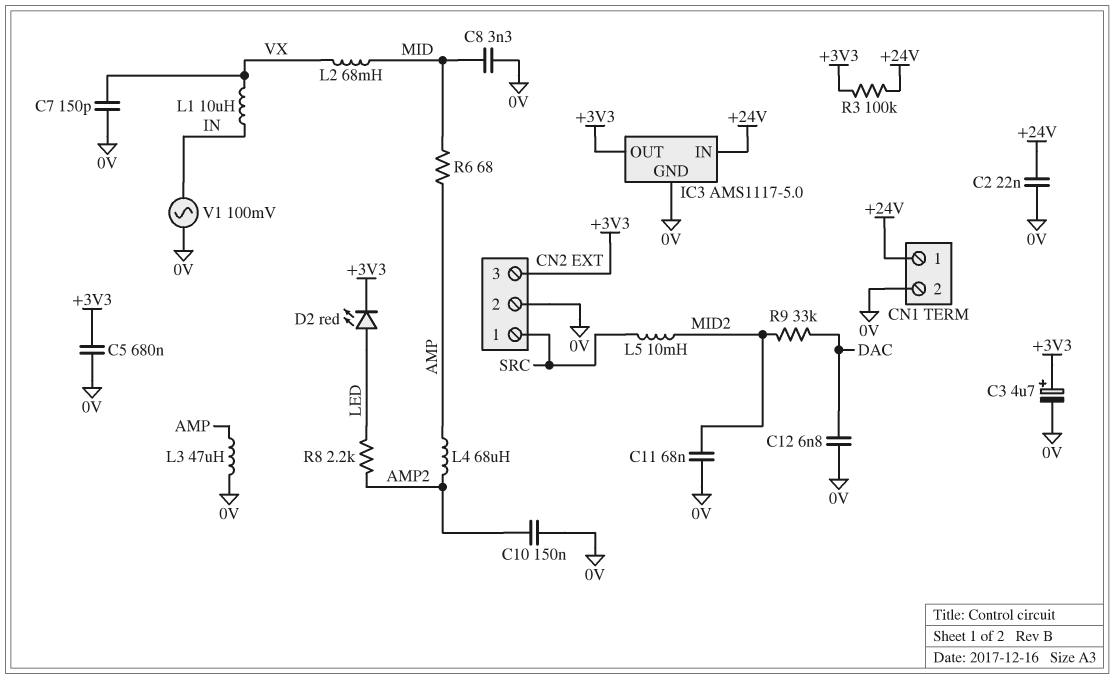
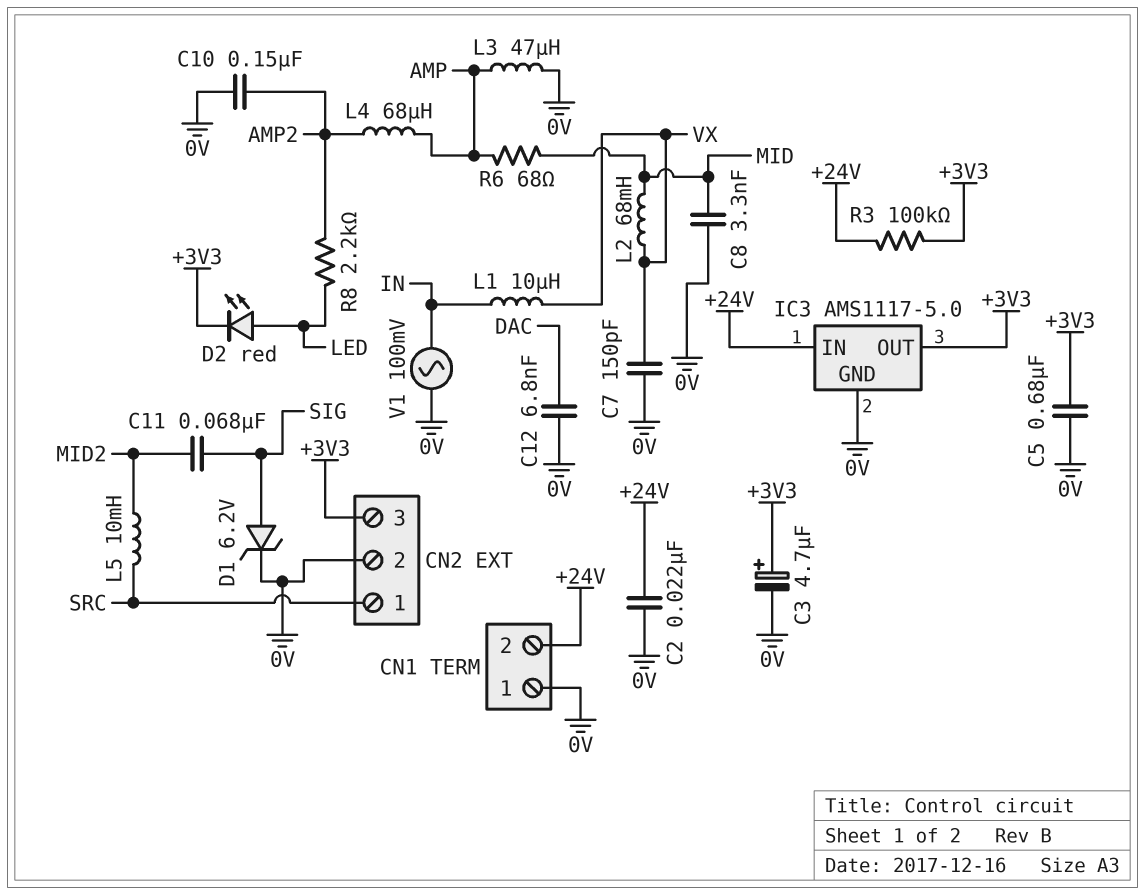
C11: 68nF (0V, MID2) -> 68nF (MID2, SIG)
CN1 pin 1: +24V -> 0V
CN1 pin 2: 0V -> +24V
D1: none -> zener 6.2V (A SIG, K 0V)
R9: 33k (DAC, MID2) -> none

